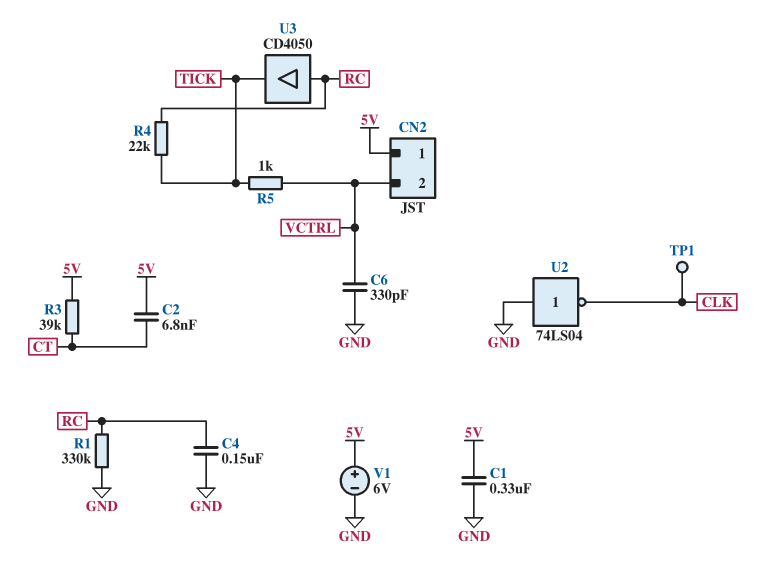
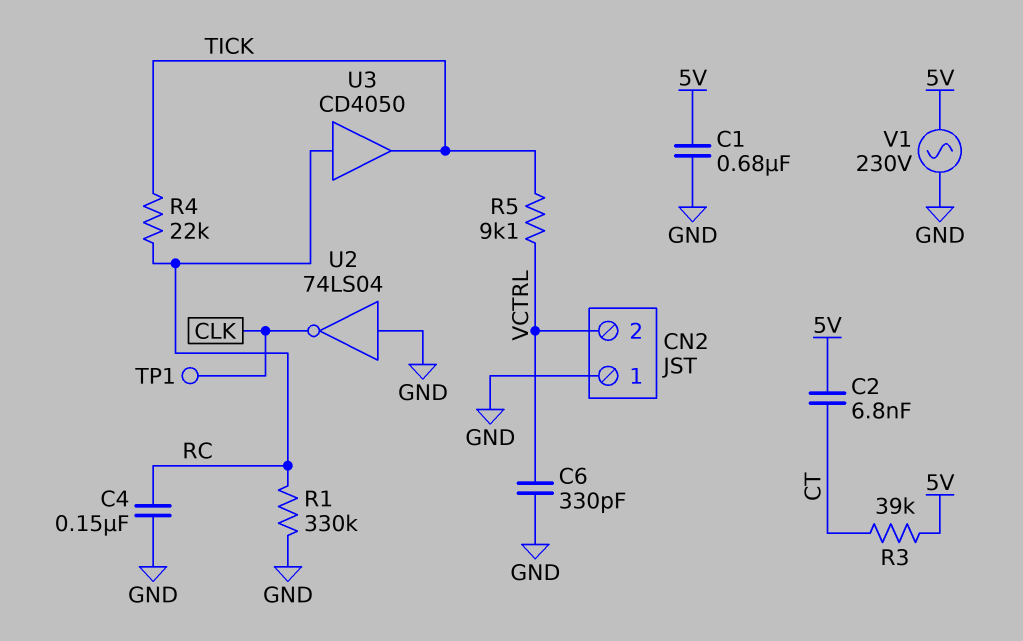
C1: 330nF (5V, GND) -> 680nF (5V, GND)
CN2 pin 1: 5V -> GND
R5: 1k (TICK, VCTRL) -> 9.1k (TICK, VCTRL)
V1: 6V (plus 5V, minus GND) -> AC 230V (5V, GND)

